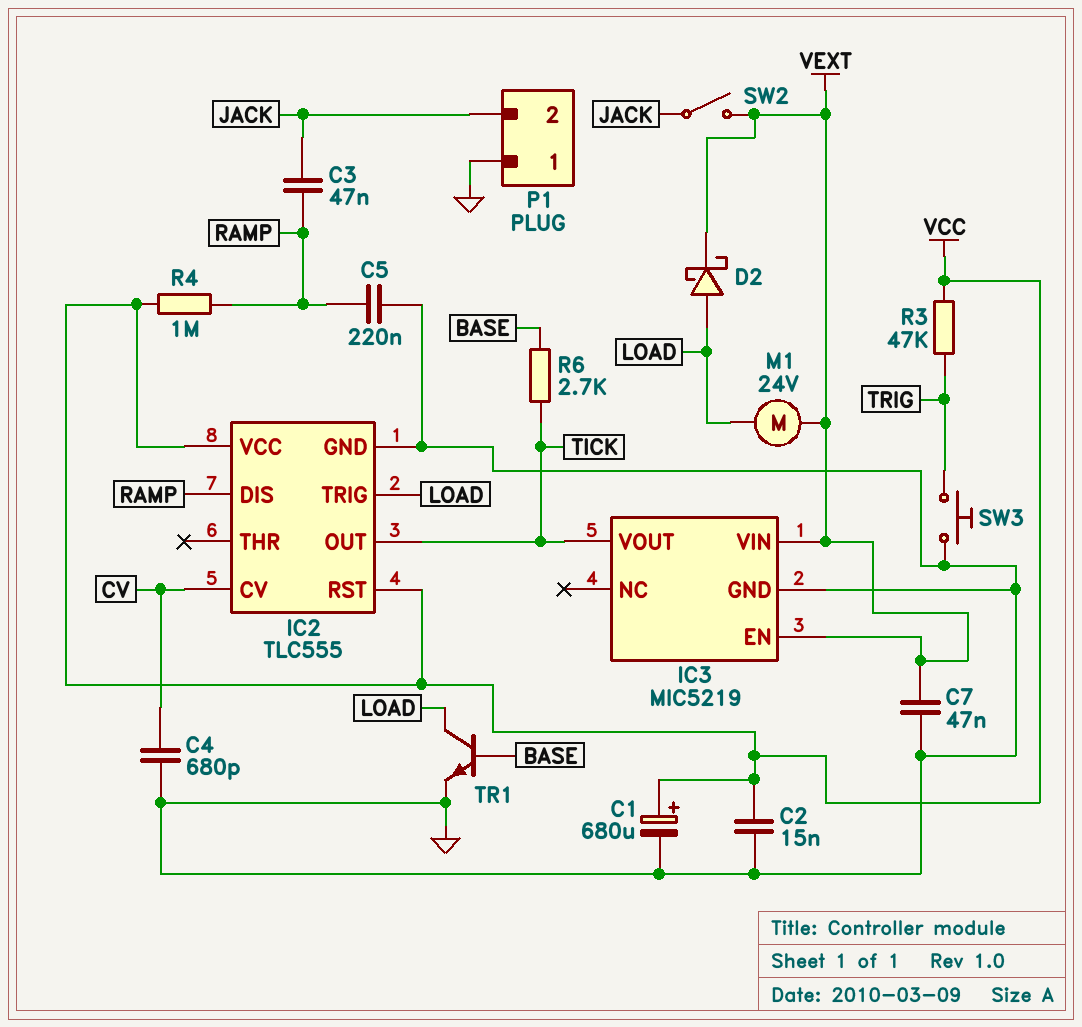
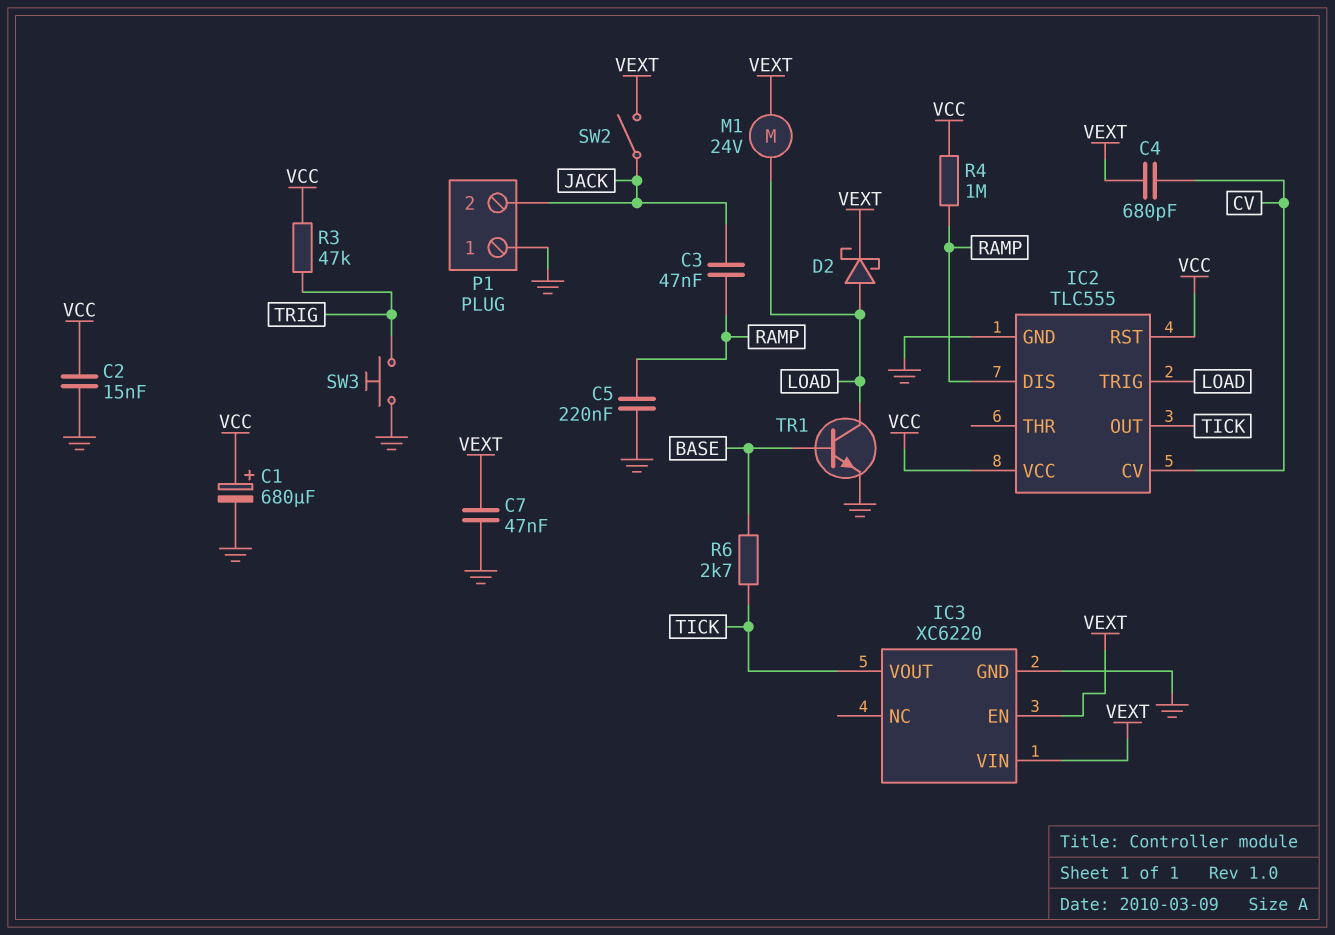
C4: 680pF (CV, GND) -> 680pF (CV, VEXT)
IC3: MIC5219 -> XC6220

